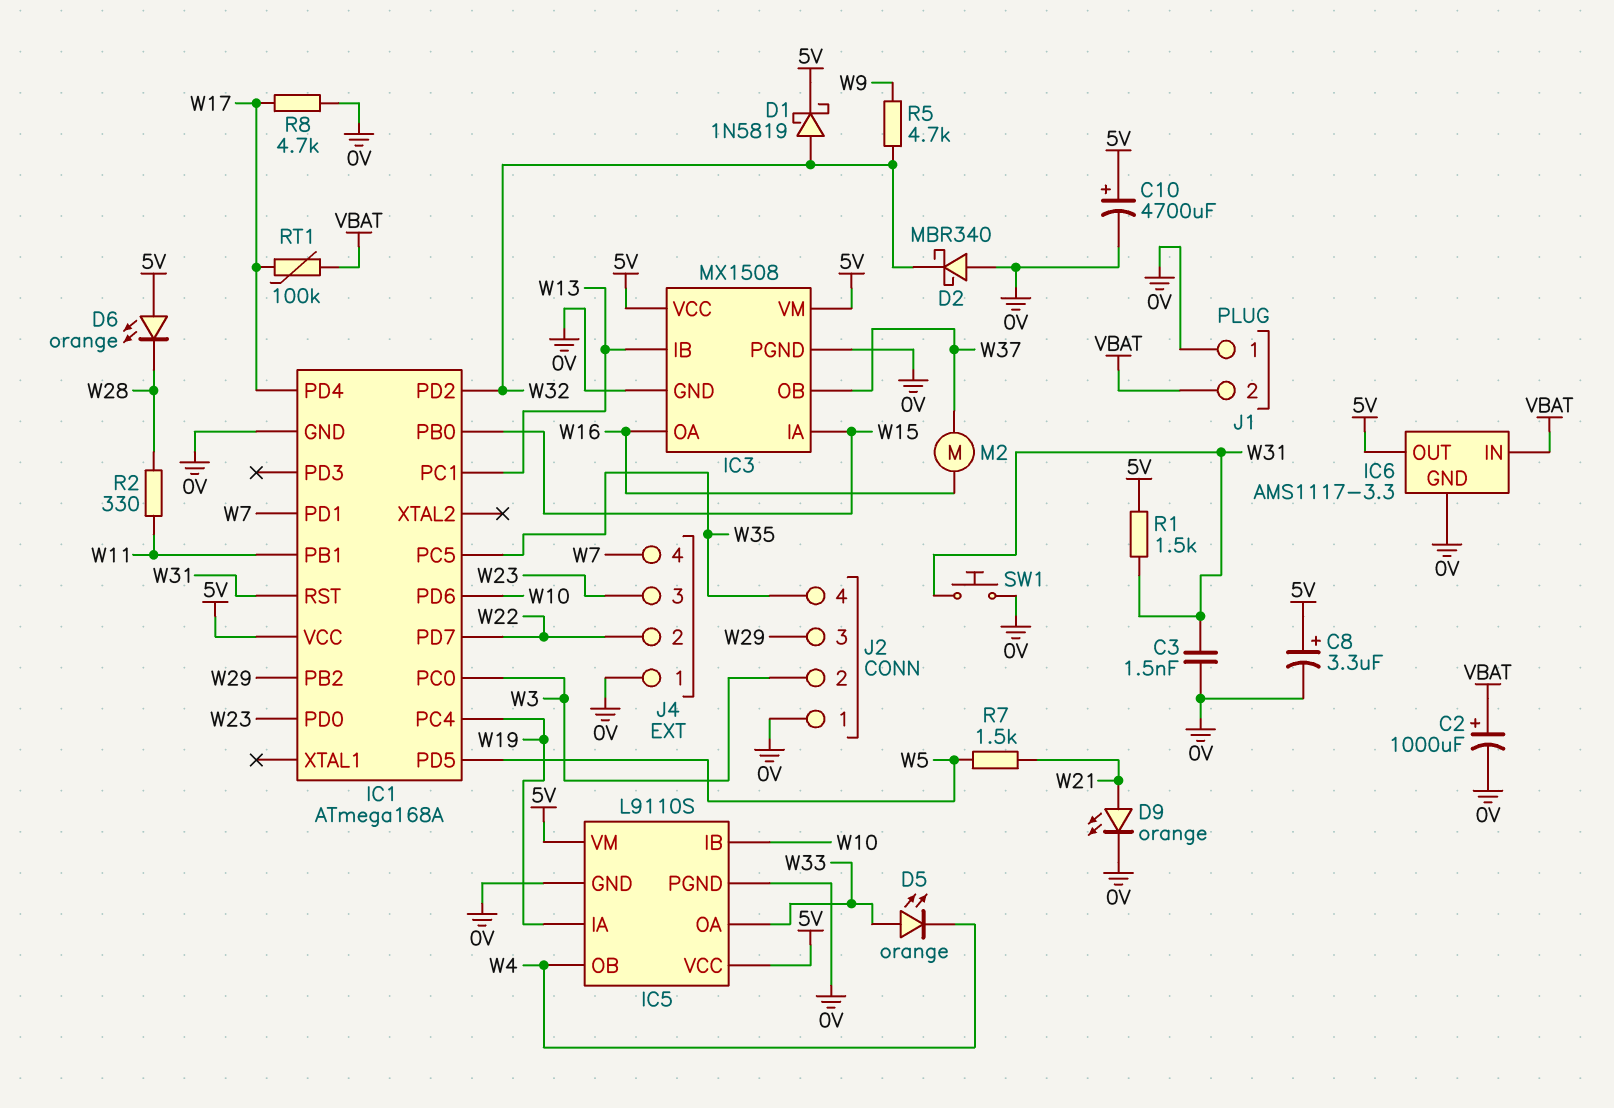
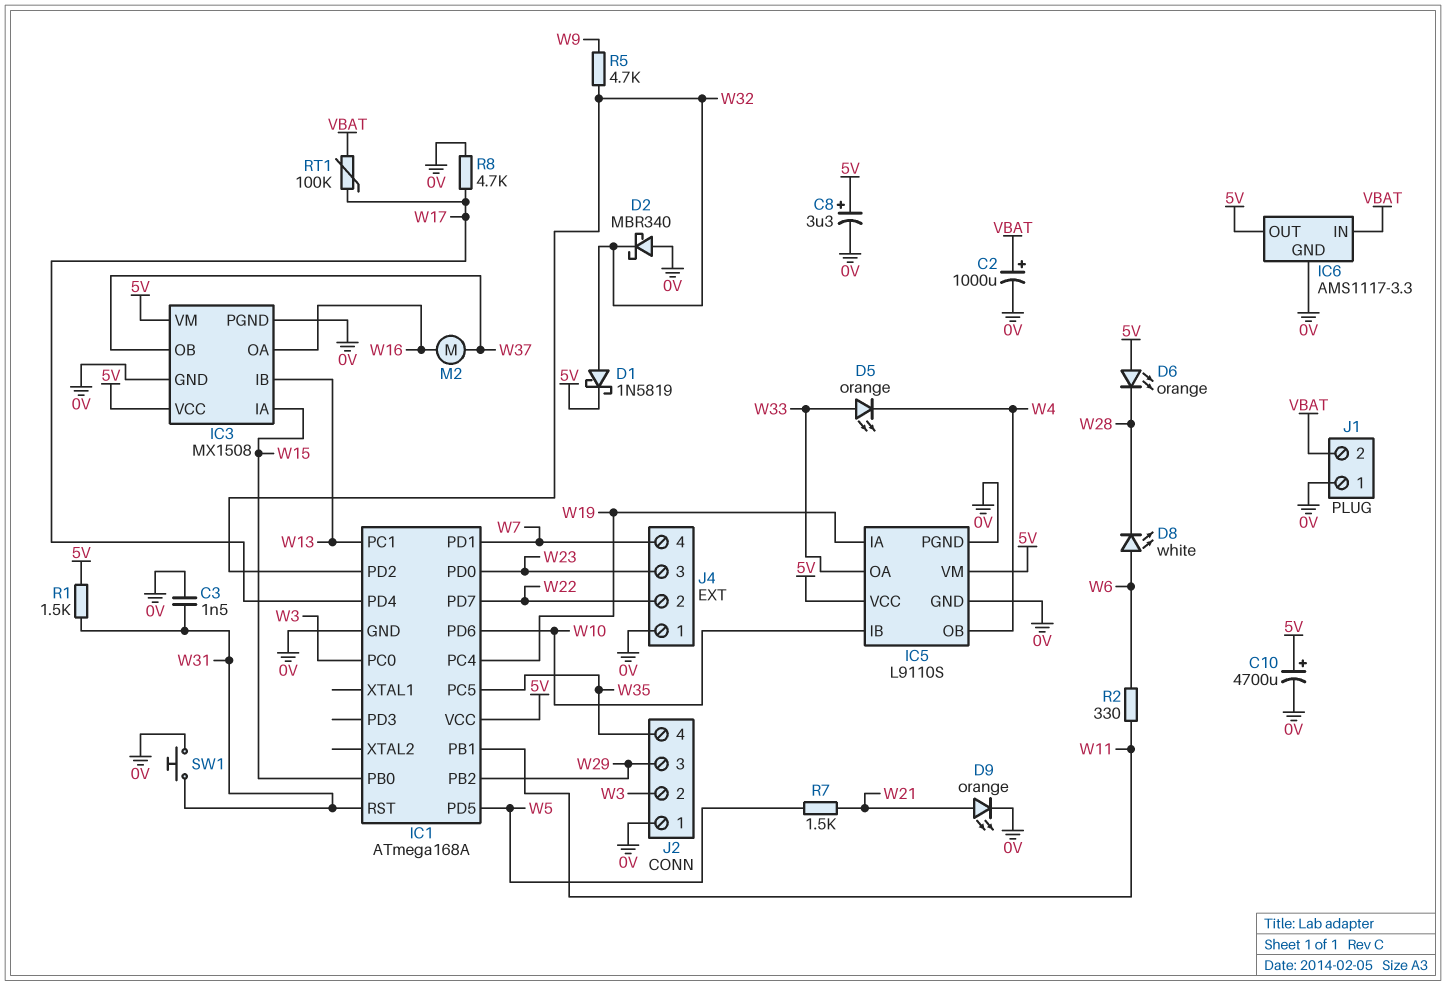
D8: none -> LED white (A W6, K W28)
R2: 330 (W11, W28) -> 330 (W6, W11)

